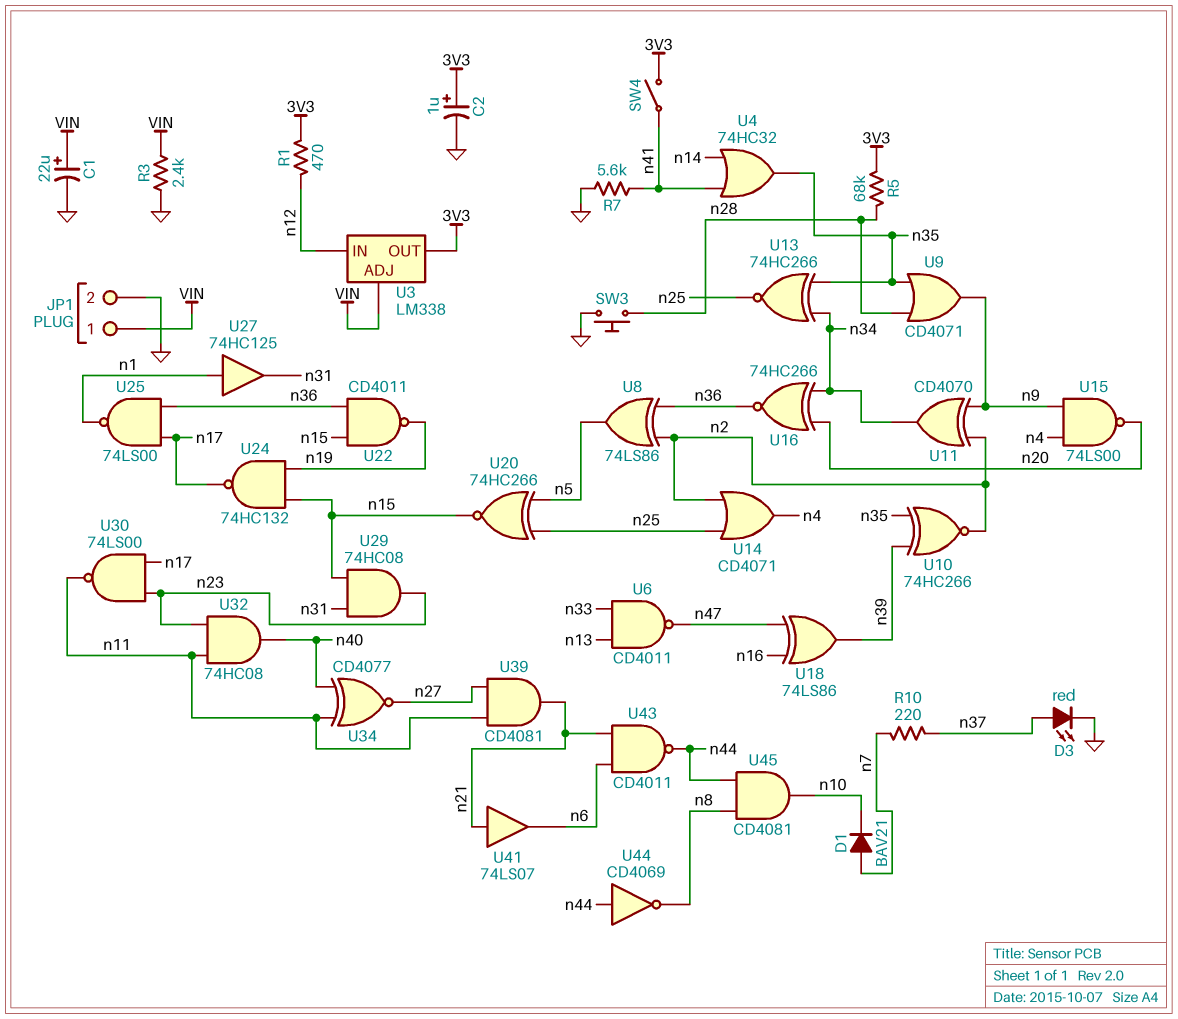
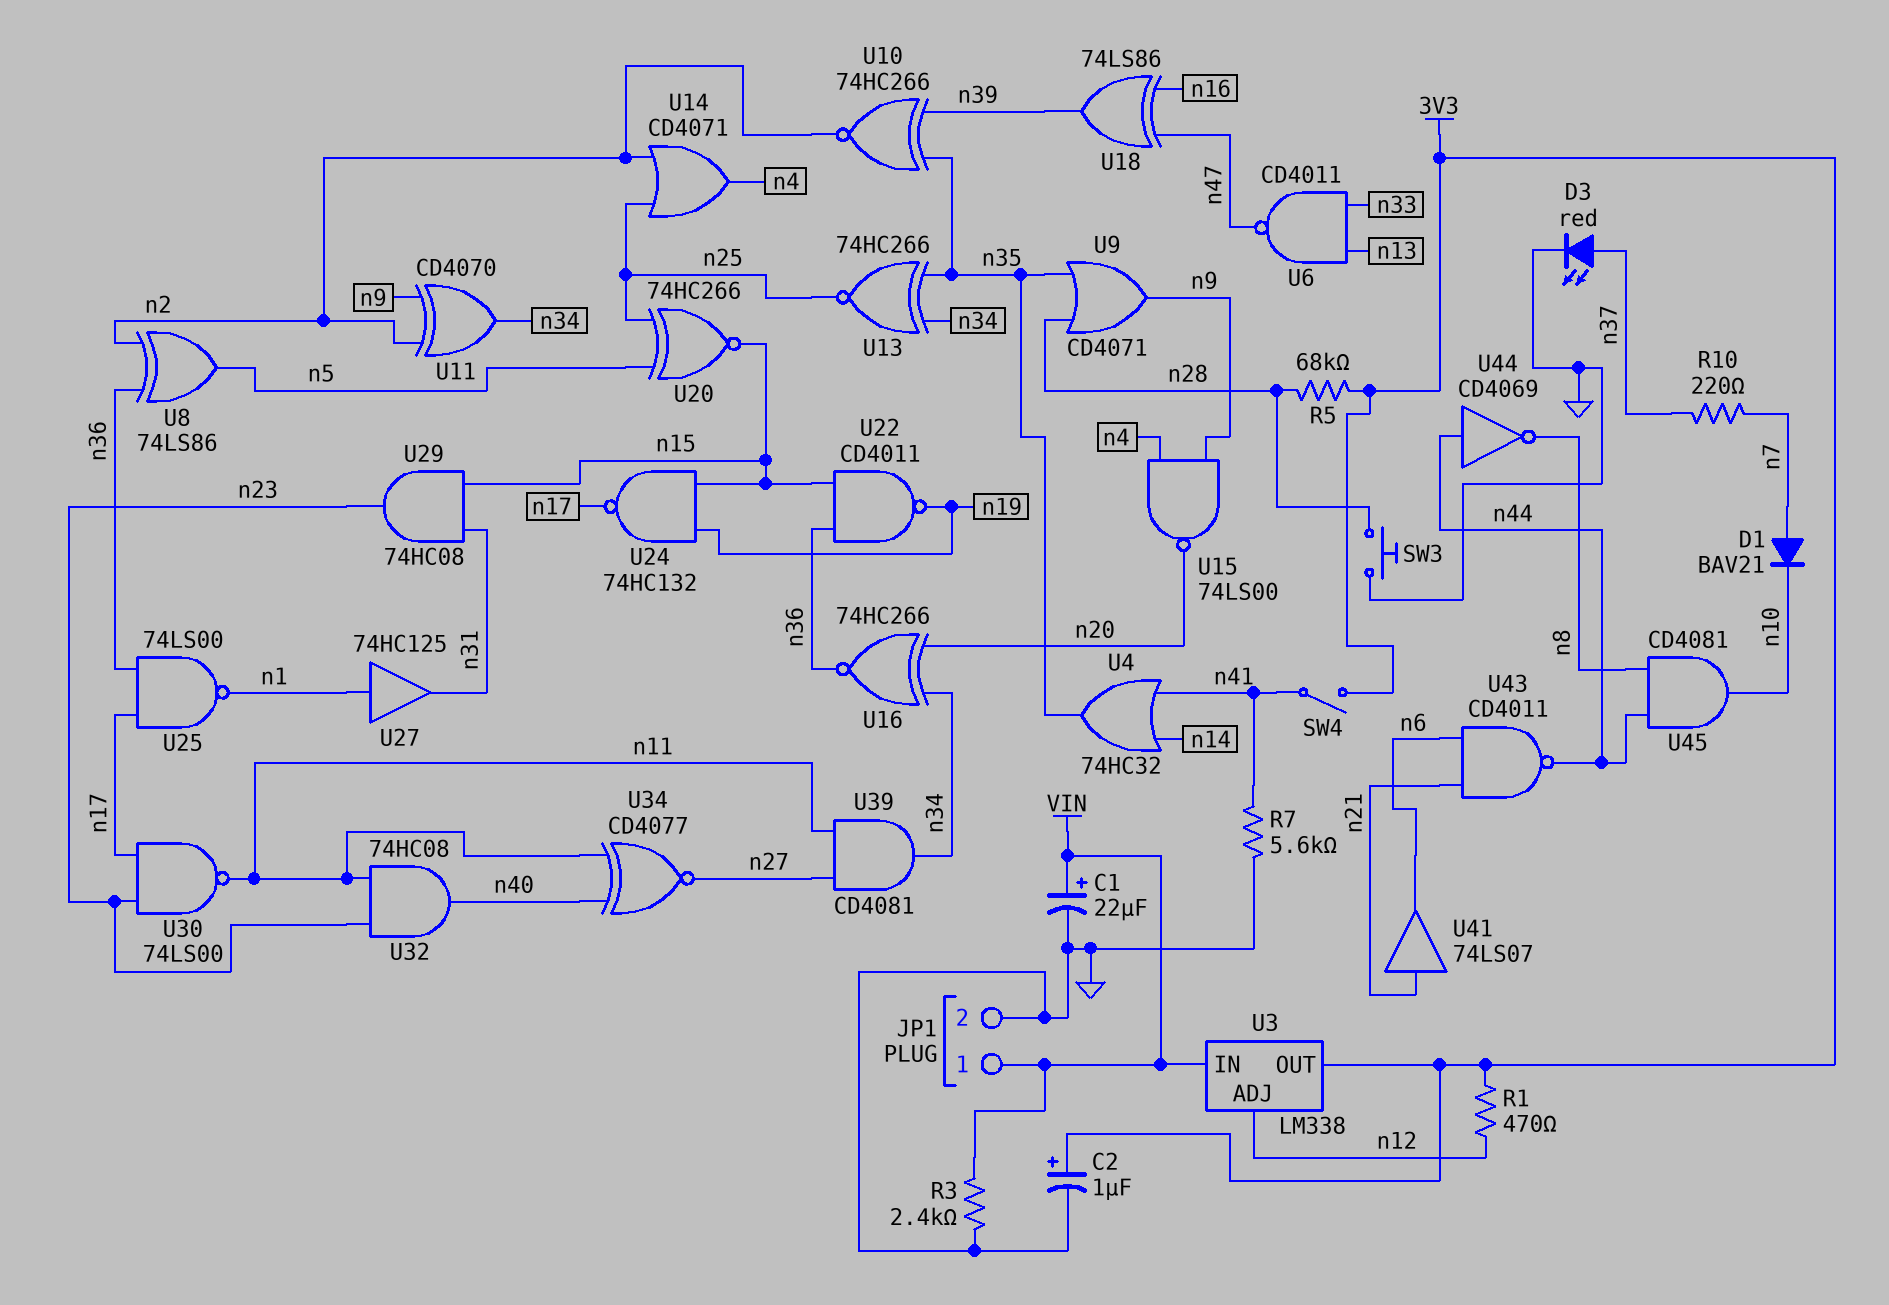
U3 pin ADJ: VIN -> n12
U3 pin IN: n12 -> VIN
U39: AND CD4081 (in n11, in n27, out n21) -> AND CD4081 (in n11, in n27, out n34)

